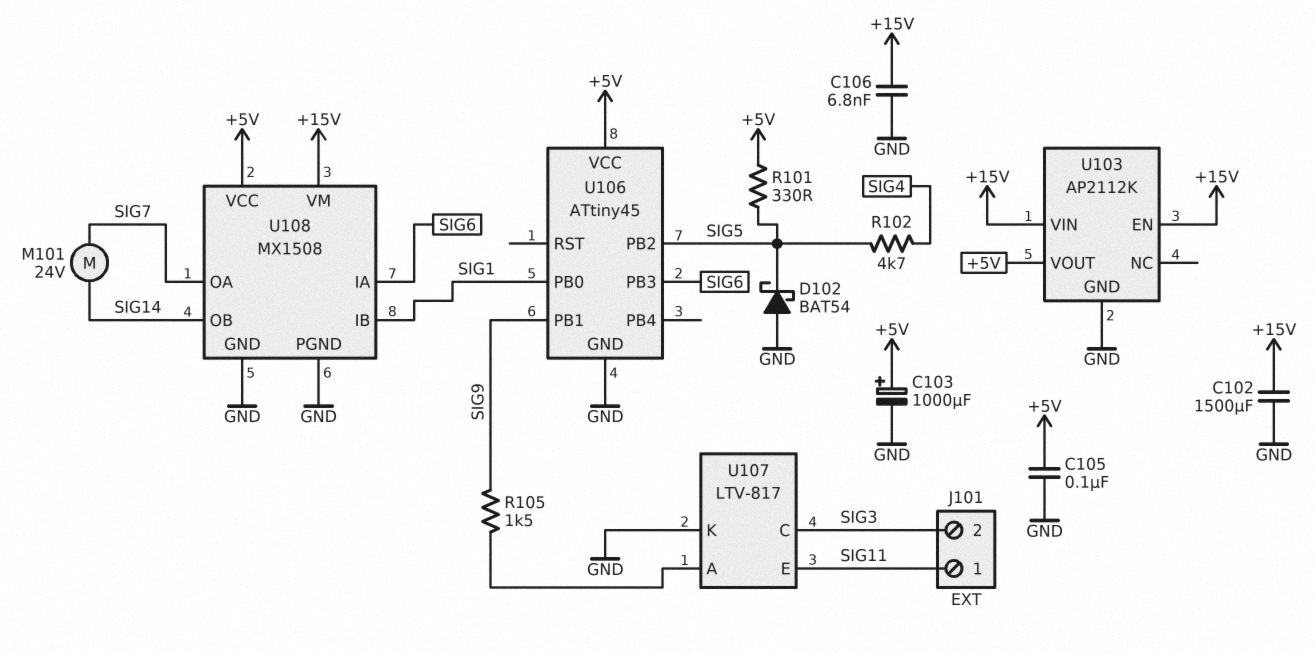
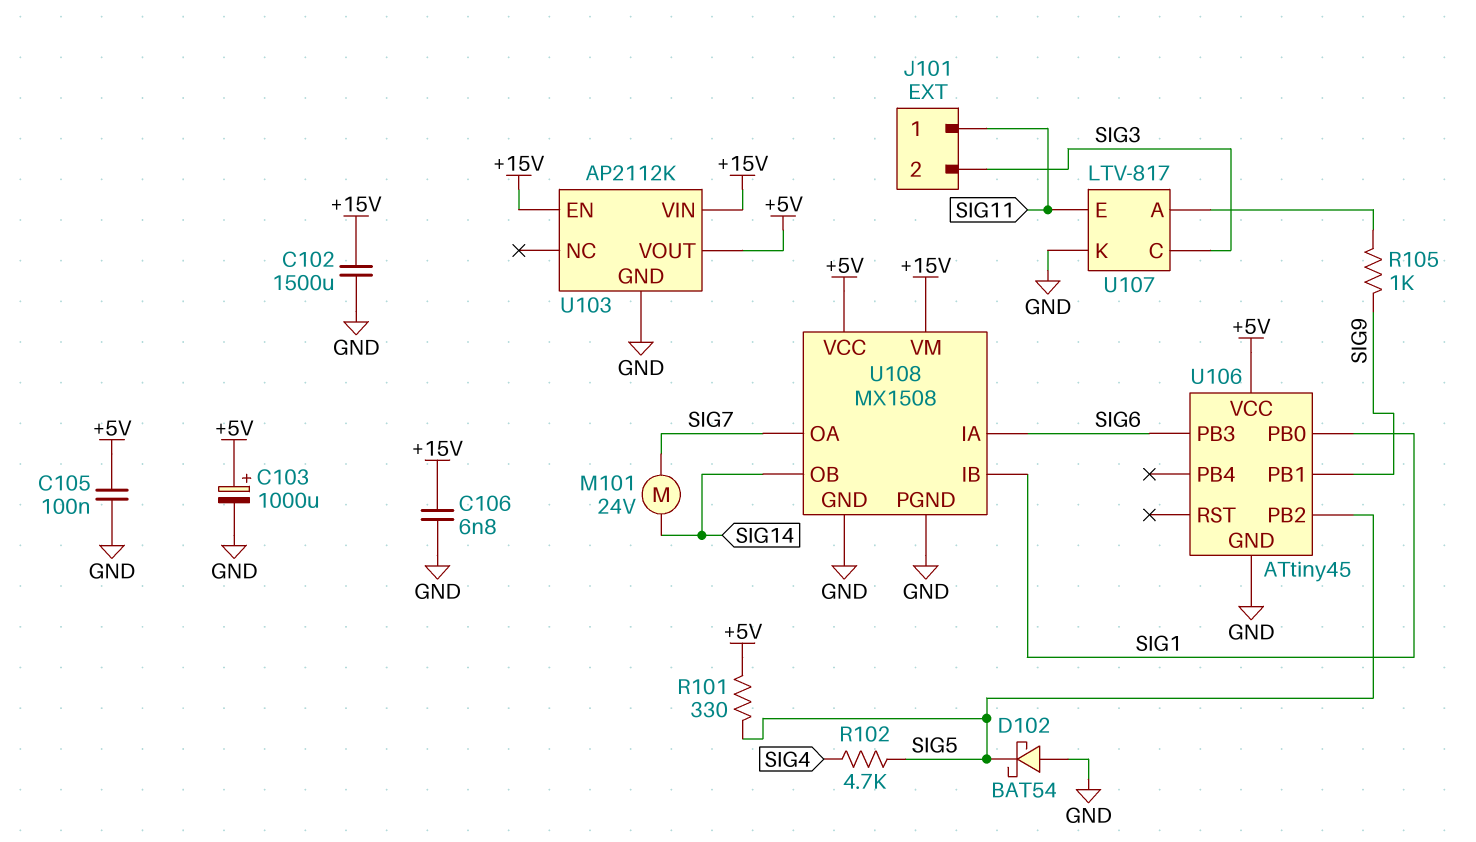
R105: 1.5k (SIG9, U107/A) -> 1k (SIG9, U107/A)

